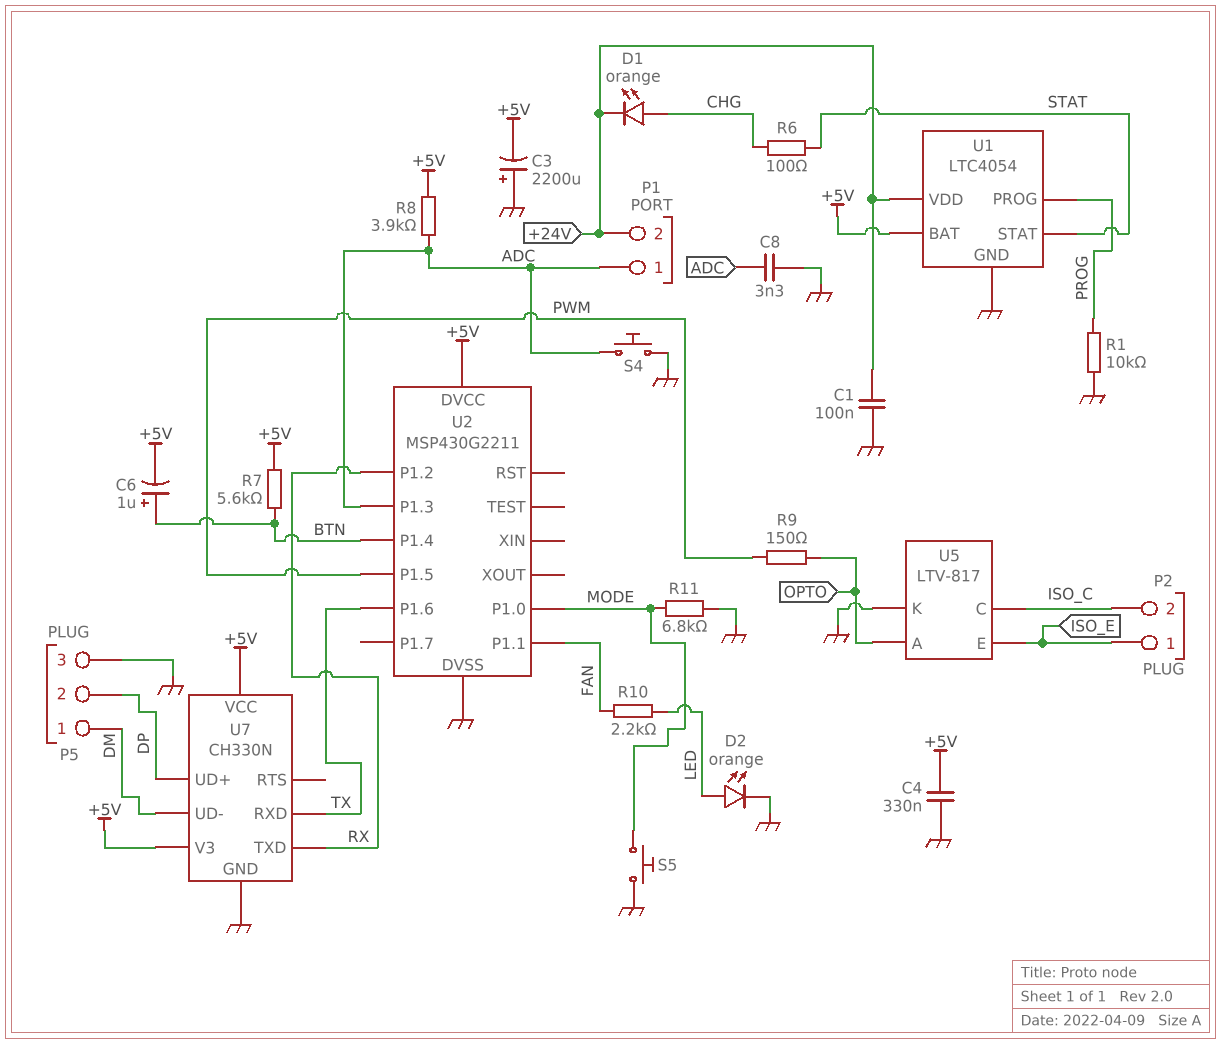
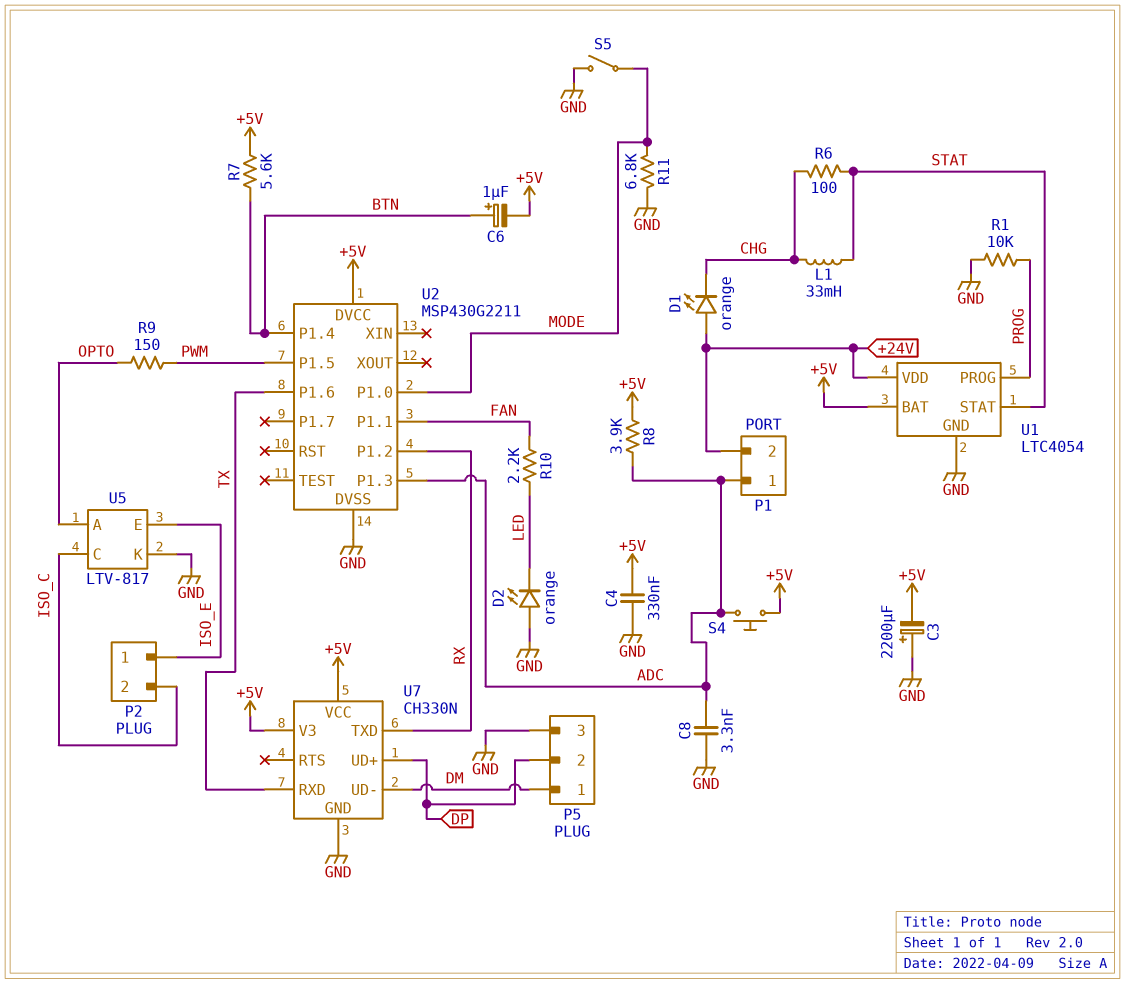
C1: 100nF (+24V, GND) -> none
D1: LED orange (A CHG, K +24V) -> LED orange (A +24V, K CHG)
D2: LED orange (A LED, K GND) -> LED orange (A GND, K LED)
L1: none -> 33mH (CHG, STAT)
S4: button (ADC, GND) -> button (+5V, ADC)
S5: button (GND, MODE) -> switch (GND, MODE)

